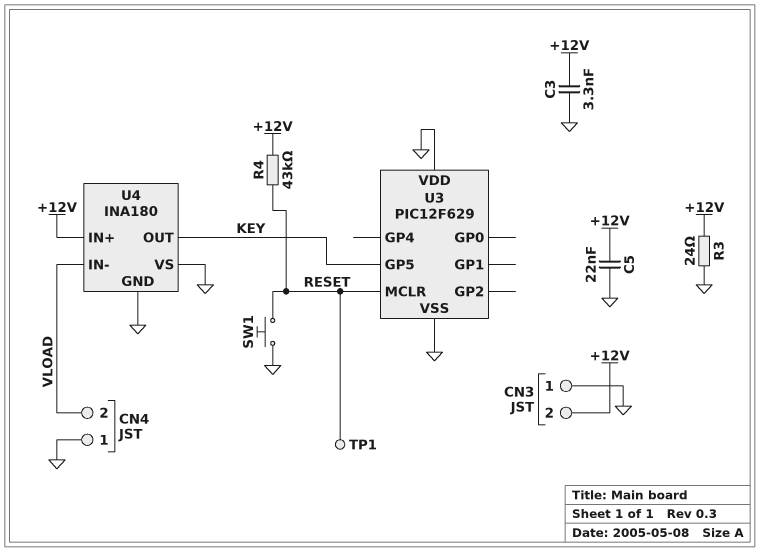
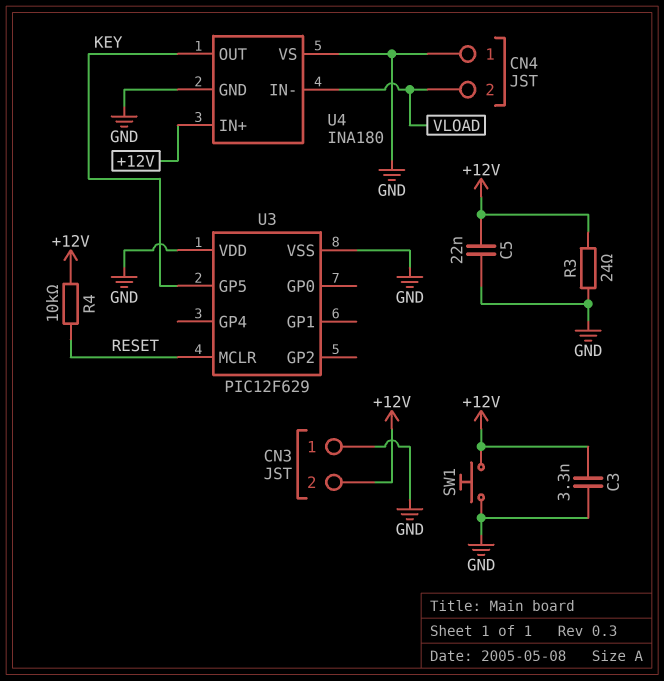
R4: 43k (+12V, RESET) -> 10k (+12V, RESET)
SW1: button (GND, RESET) -> button (+12V, GND)
TP1: test point (RESET) -> none

